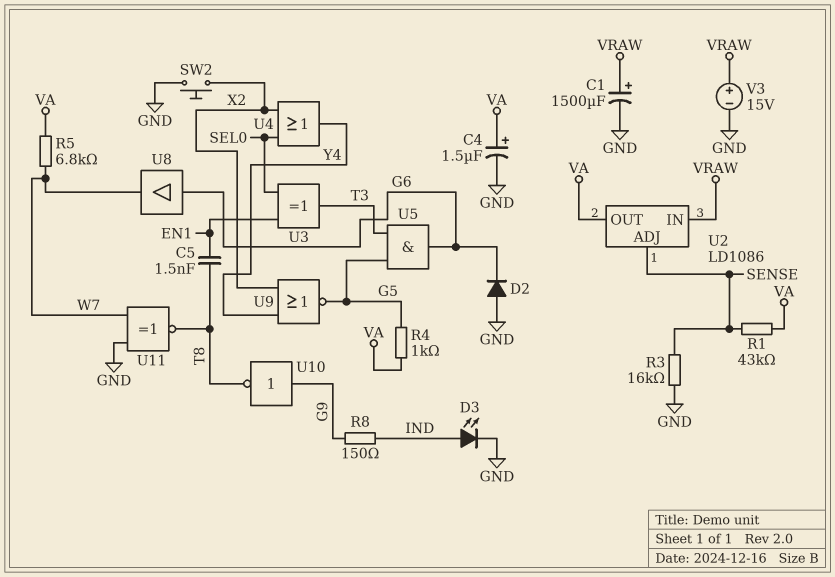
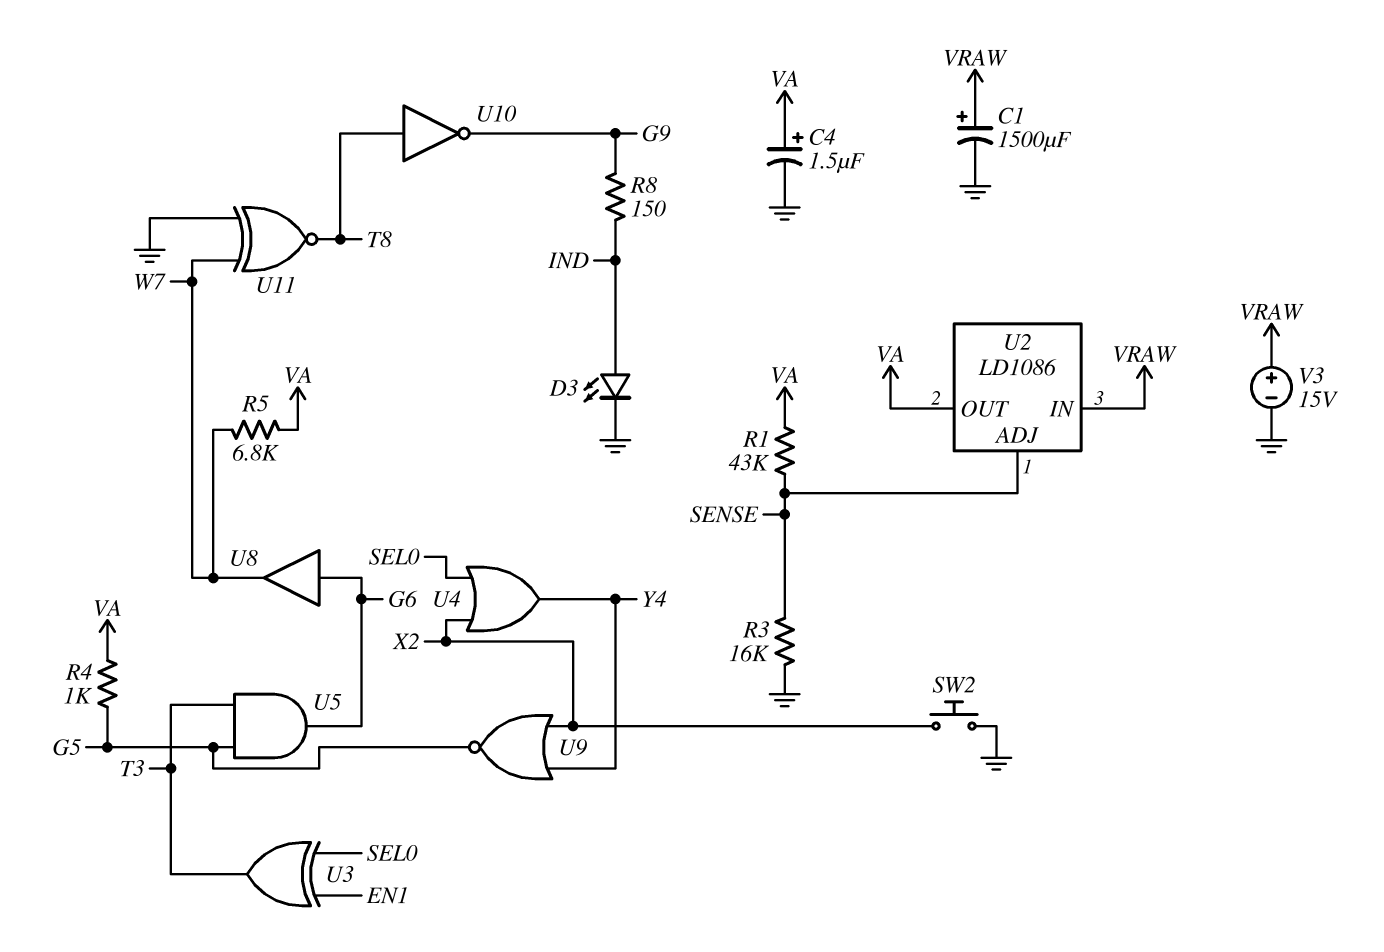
C5: 1.5nF (EN1, T8) -> none
D2: diode (A GND, K G6) -> none
U10: NOT (in G9, out T8) -> NOT (in T8, out G9)

